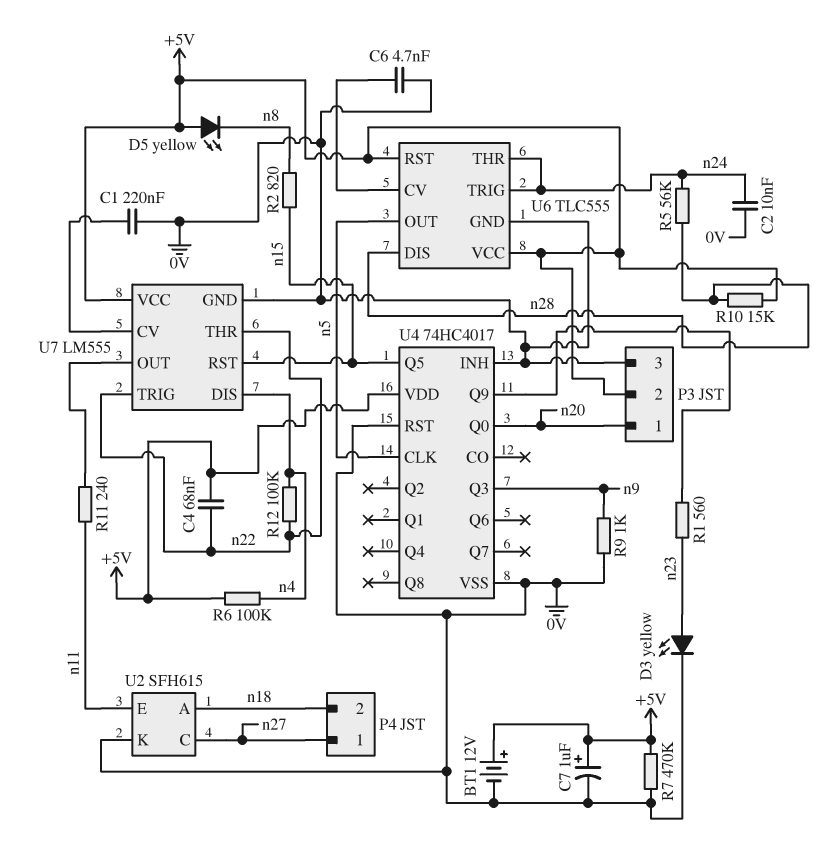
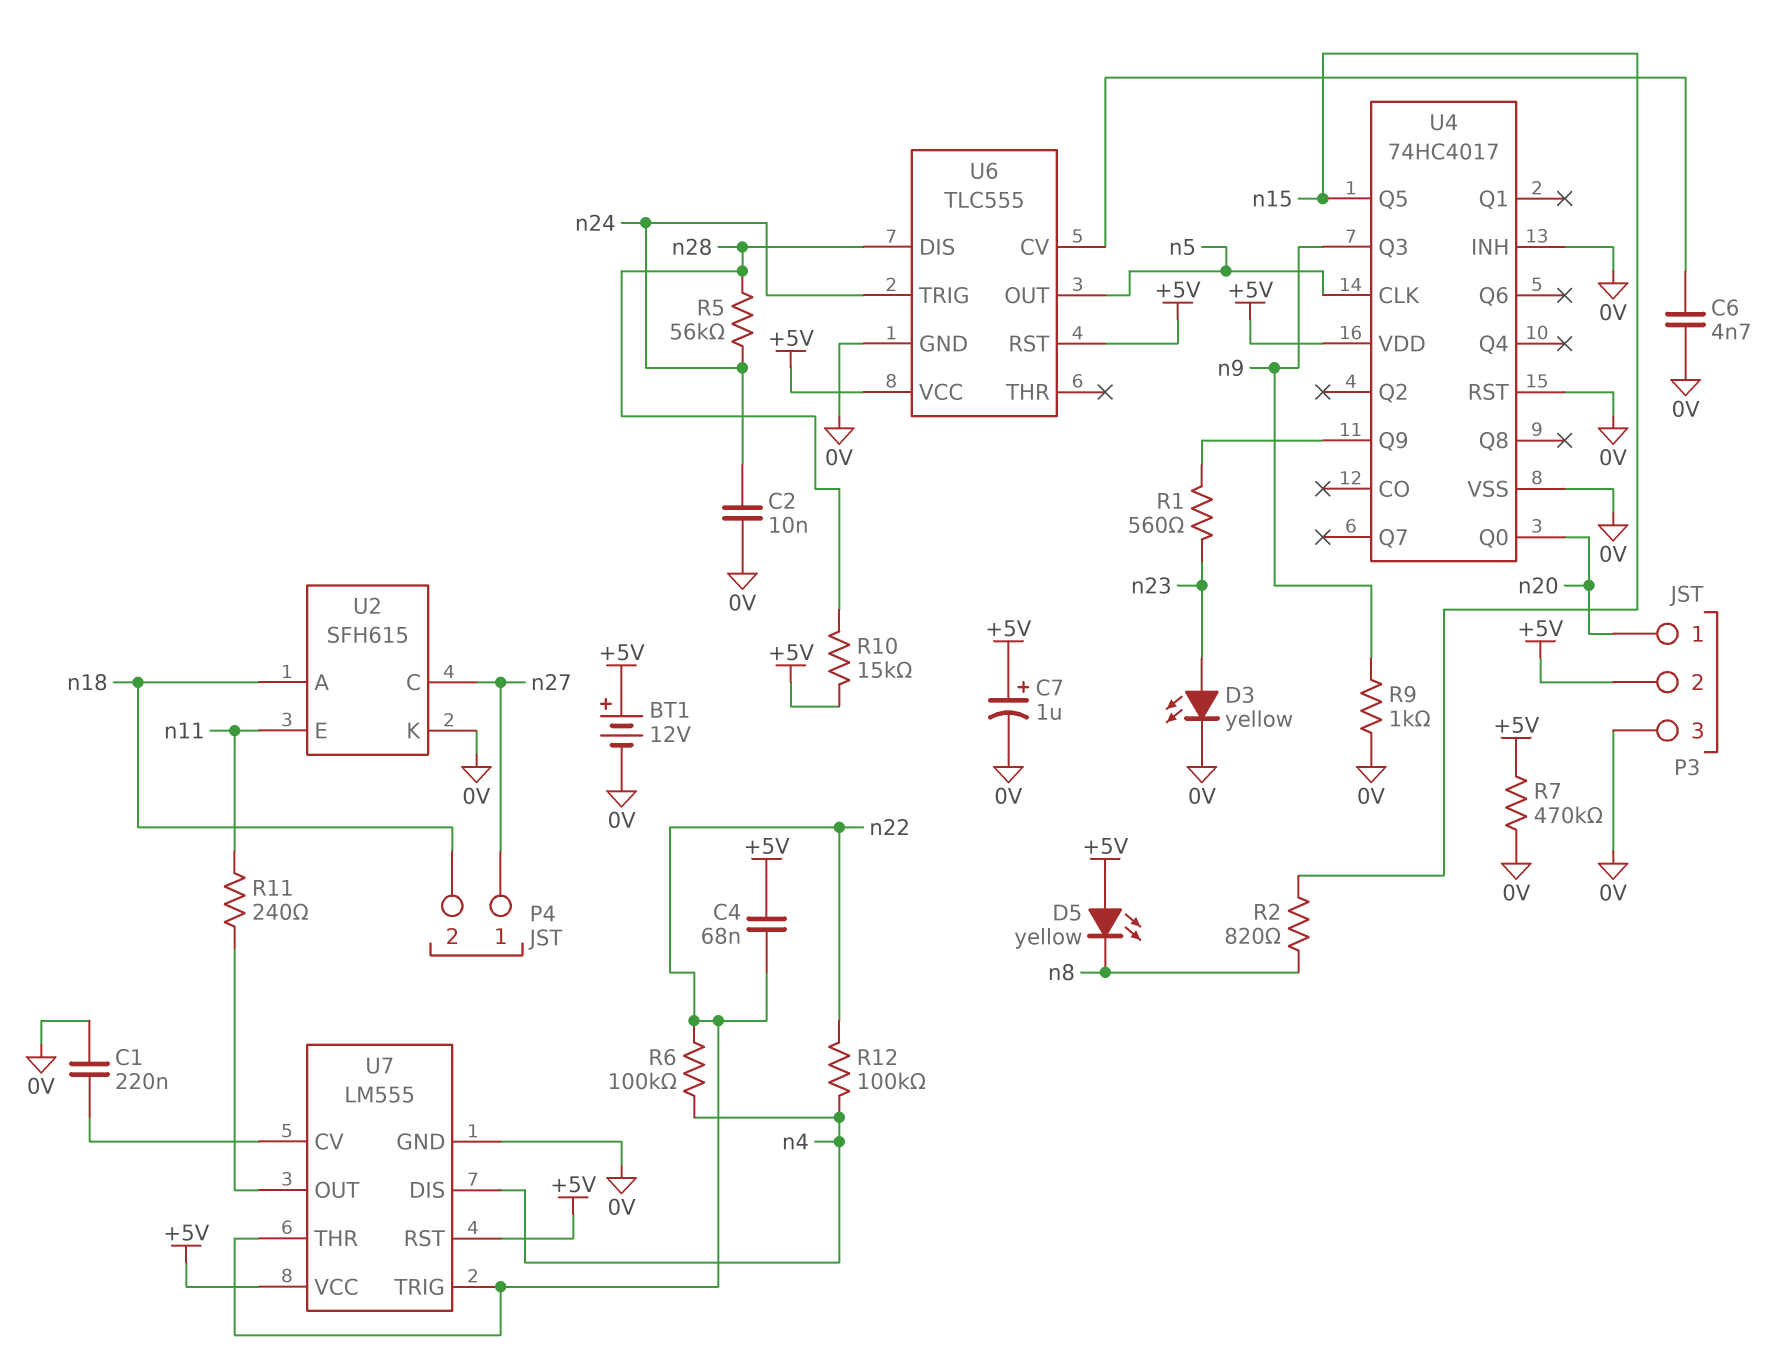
R6: 100k (+5V, n4) -> 100k (n4, n22)
U6 pin THR: n24 -> none
U7 pin RST: n15 -> +5V

